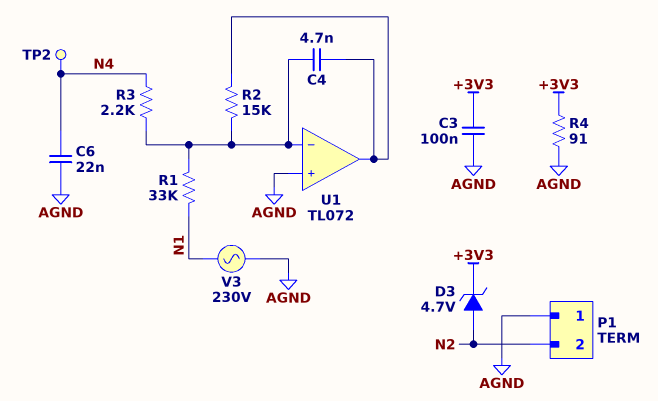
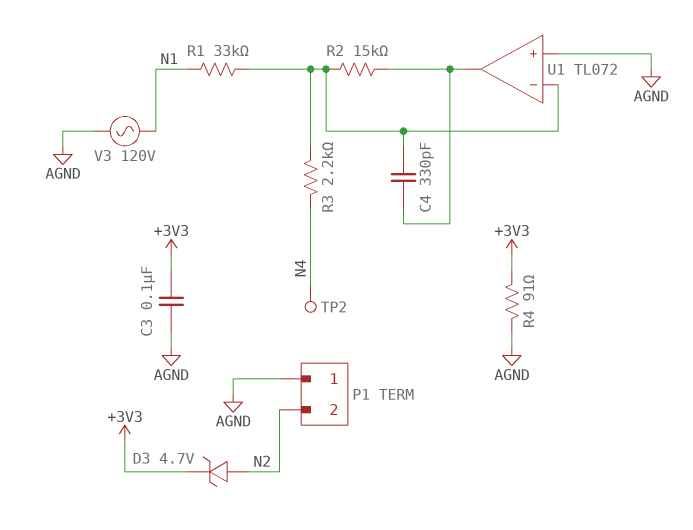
C4: 4.7nF (U1/in-, U1/out) -> 330pF (U1/in-, U1/out)
C6: 22nF (AGND, N4) -> none
V3: AC 230V (AGND, N1) -> AC 120V (AGND, N1)

